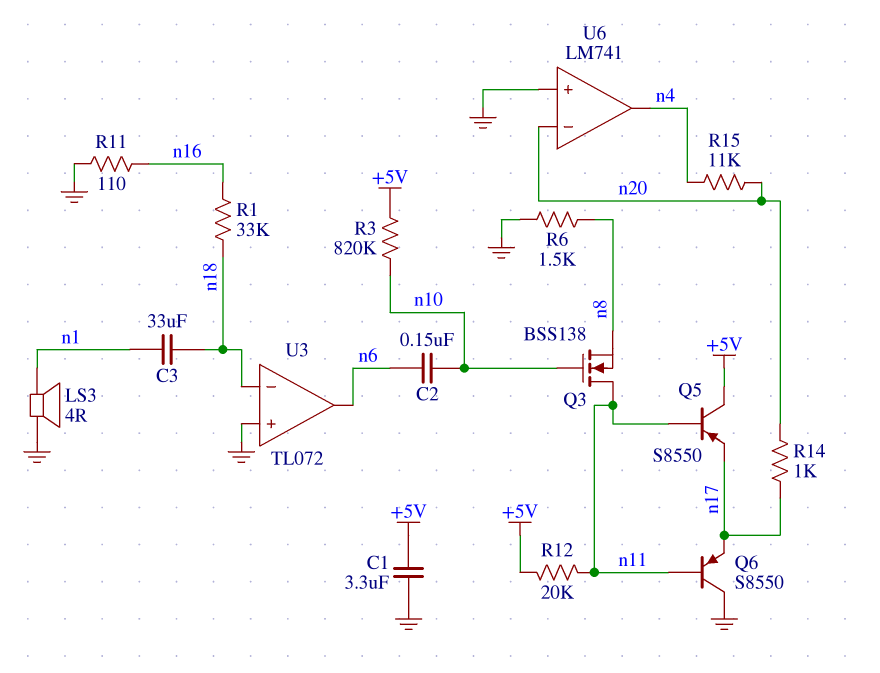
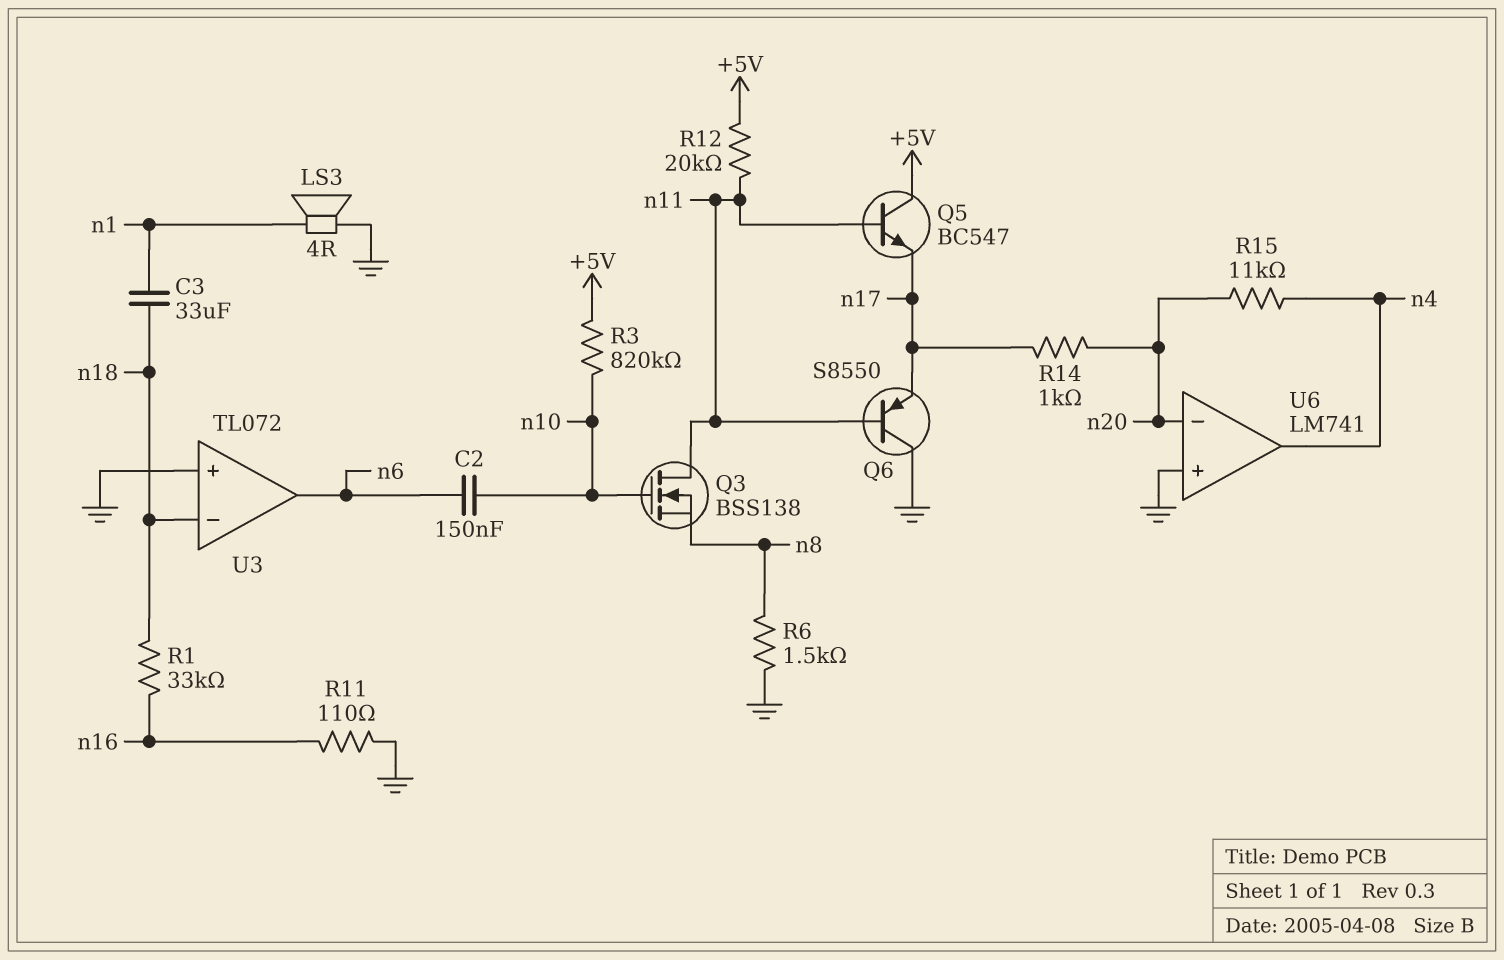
C1: 3.3uF (+5V, GND) -> none
Q5: PNP S8550 (B n11, C +5V, E n17) -> NPN BC547 (B n11, C +5V, E n17)

